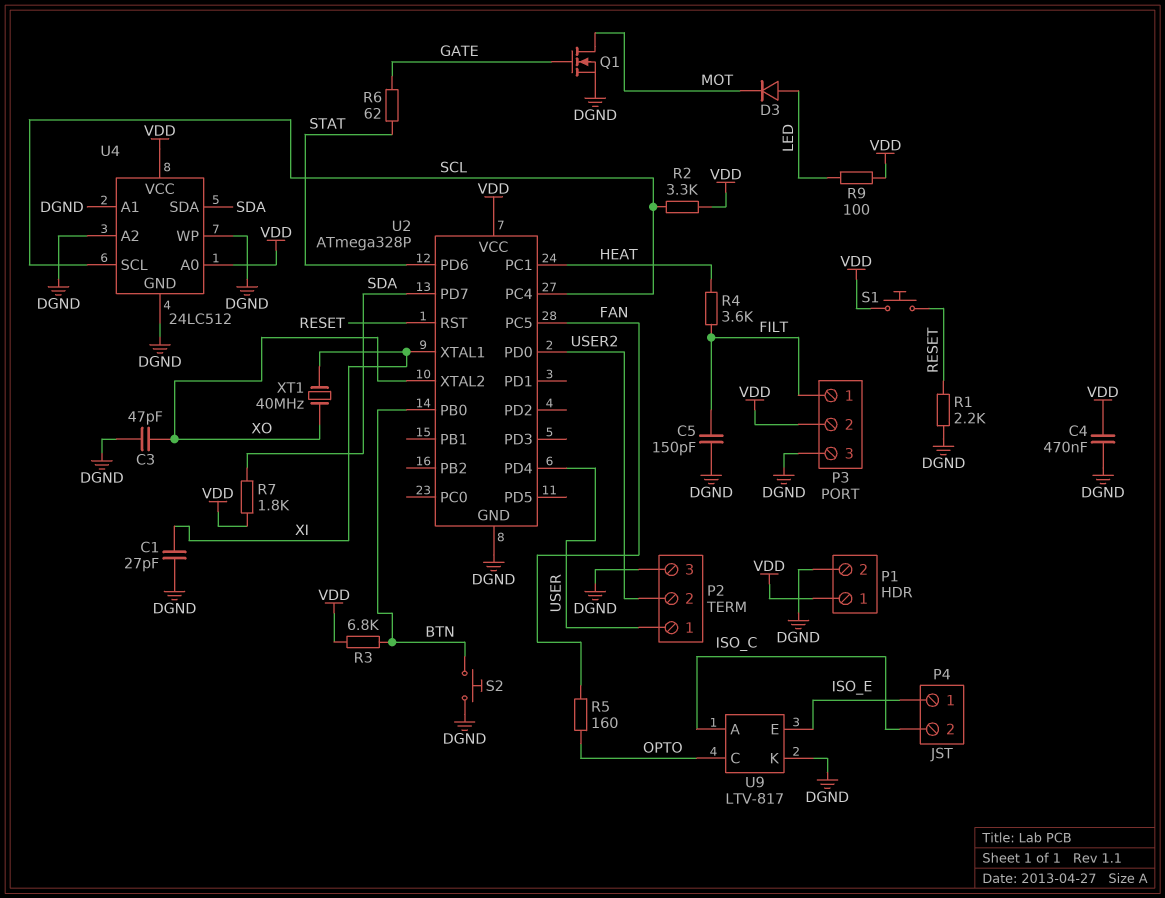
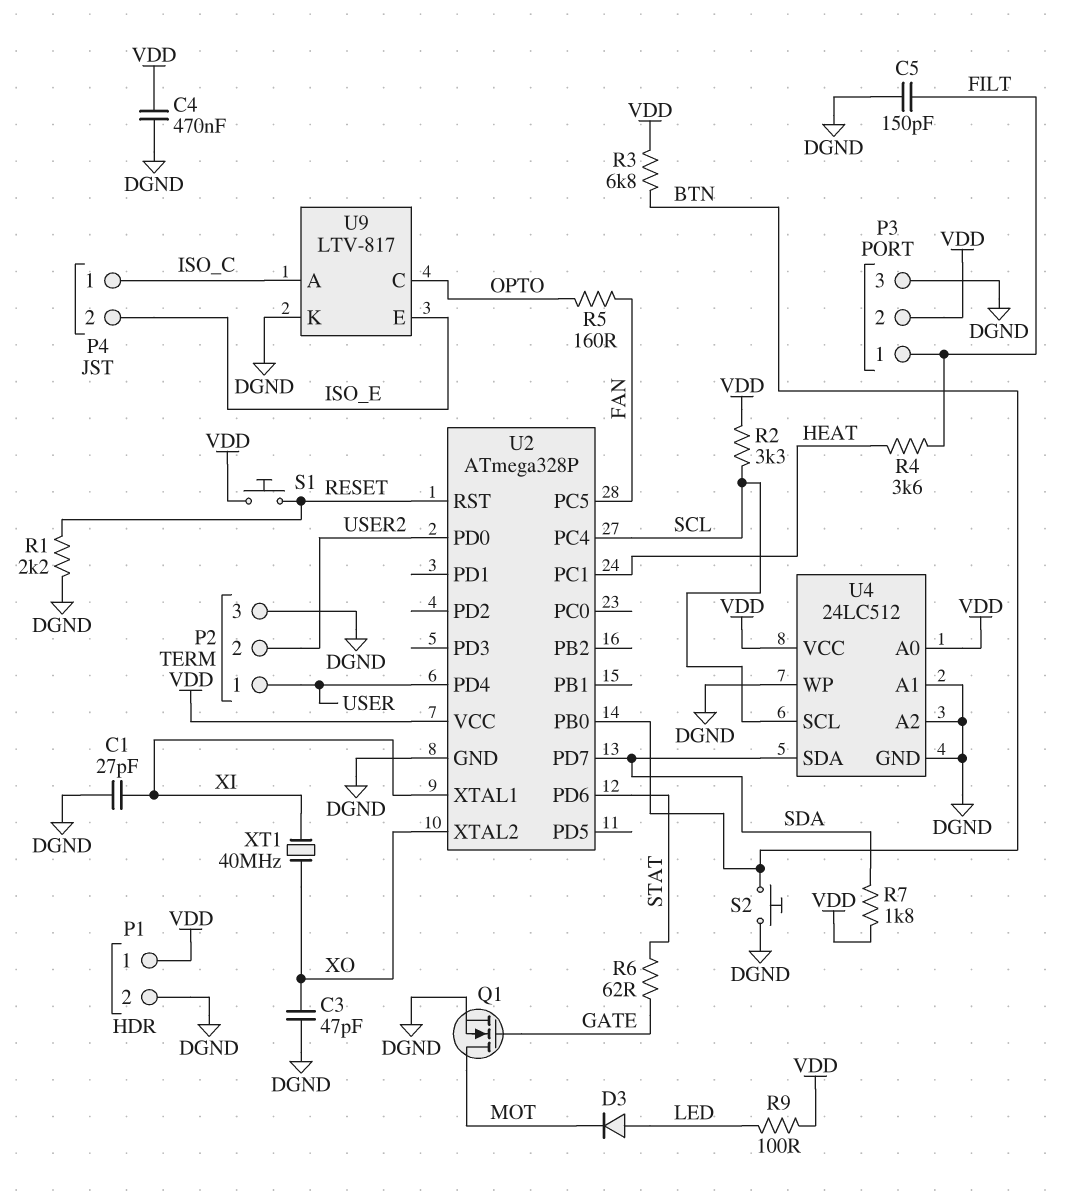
P4 pin 1: ISO_E -> ISO_C
P4 pin 2: ISO_C -> ISO_E

